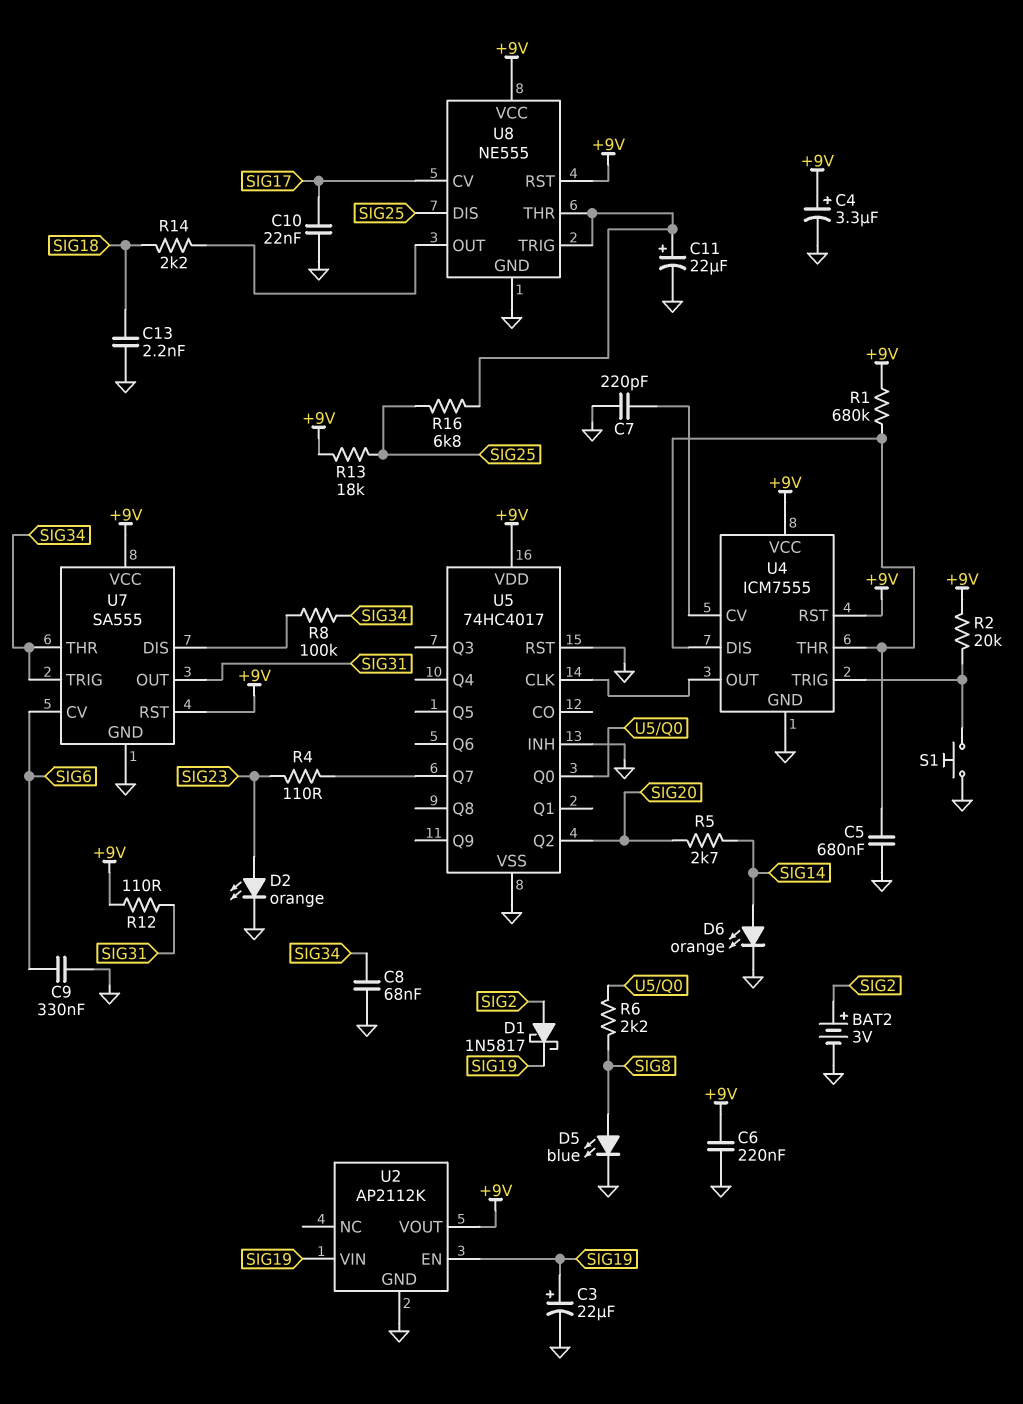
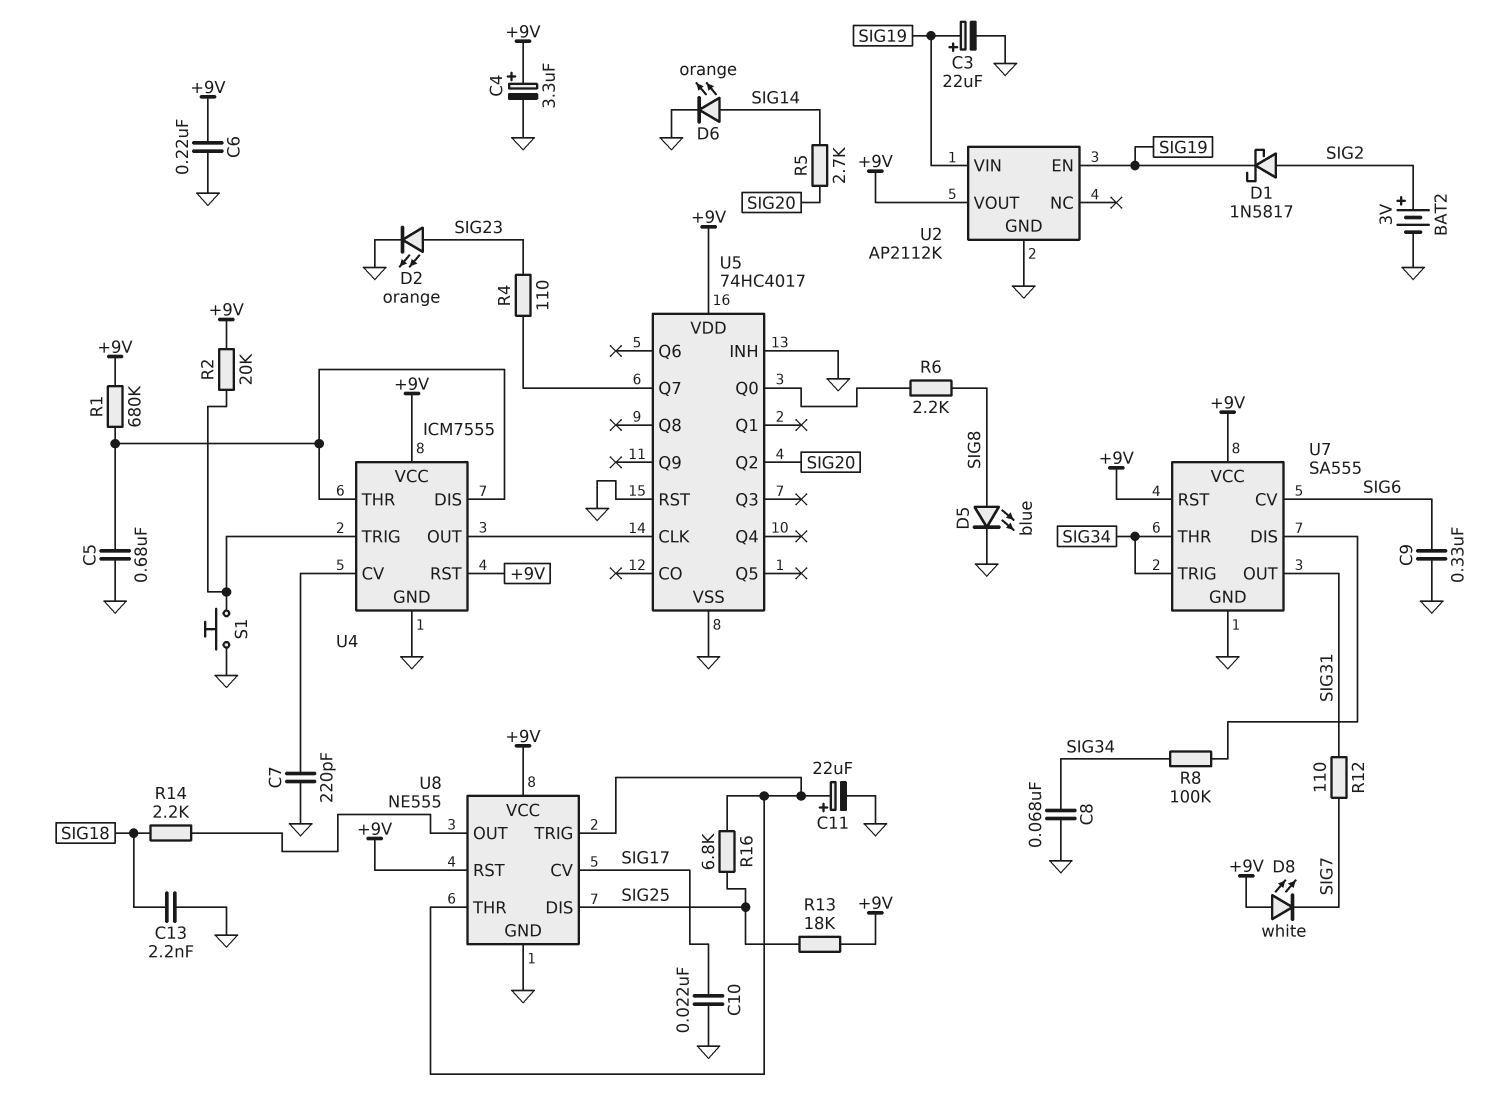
D8: none -> LED white (A +9V, K SIG7)
R12: 110 (+9V, SIG31) -> 110 (SIG7, SIG31)

